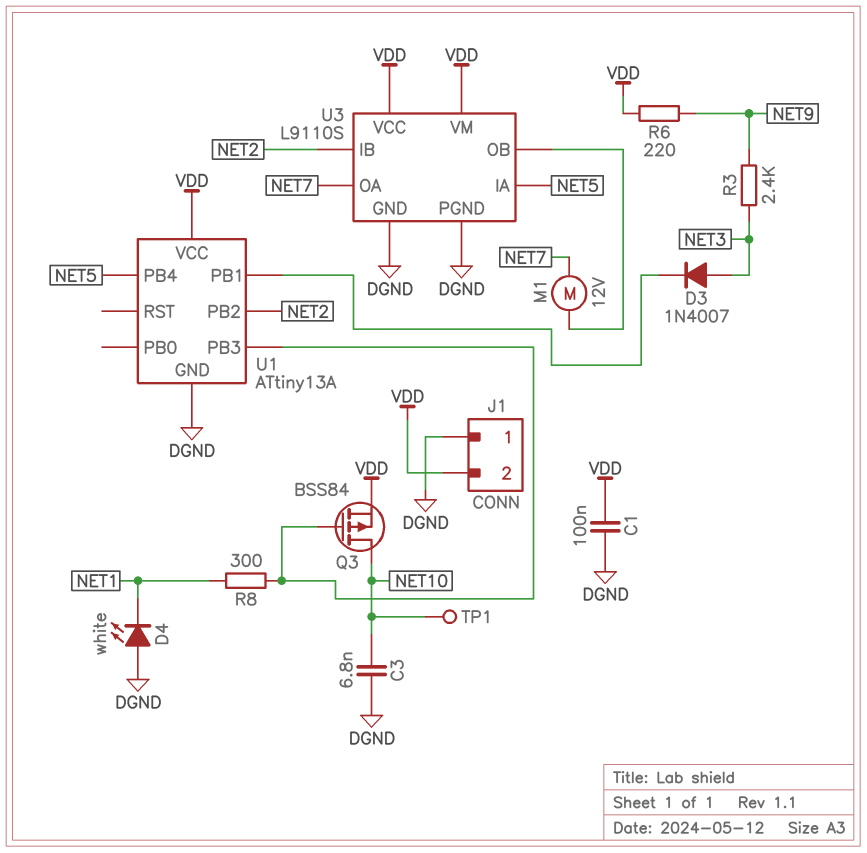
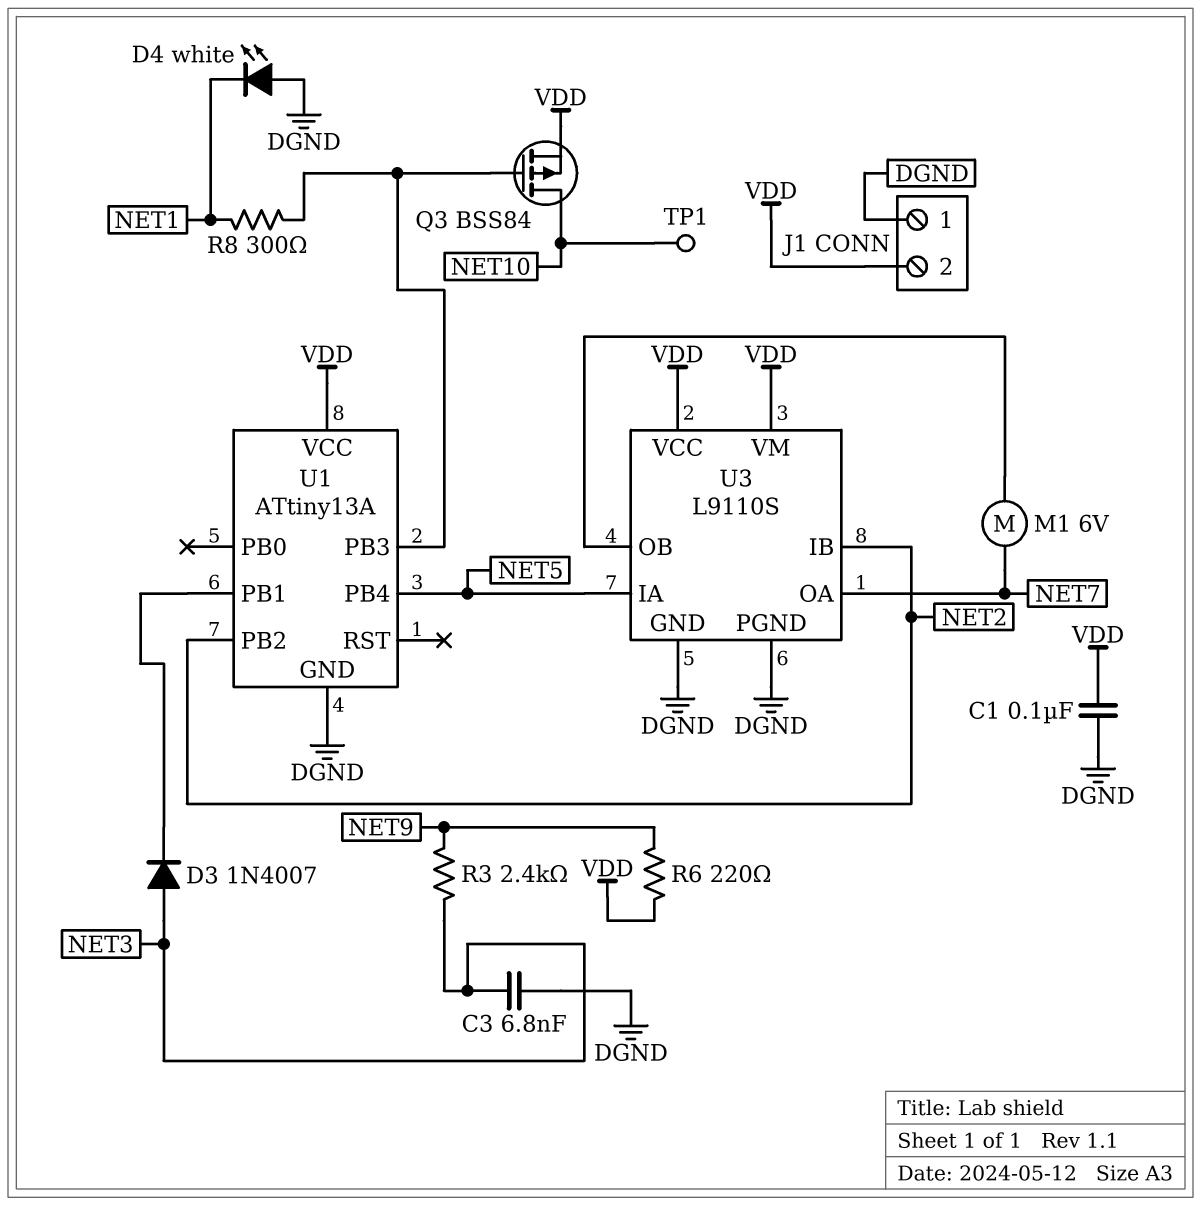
C3: 6.8nF (DGND, NET10) -> 6.8nF (DGND, NET3)
M1: motor 12V (NET7, U3/OB) -> motor 6V (NET7, U3/OB)

